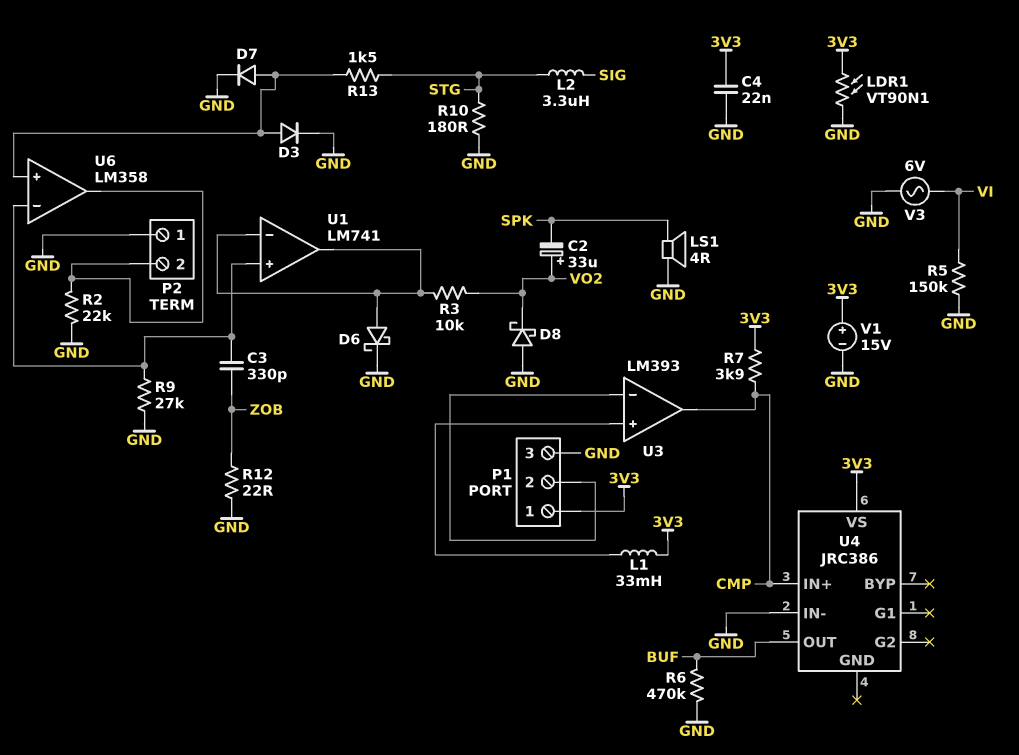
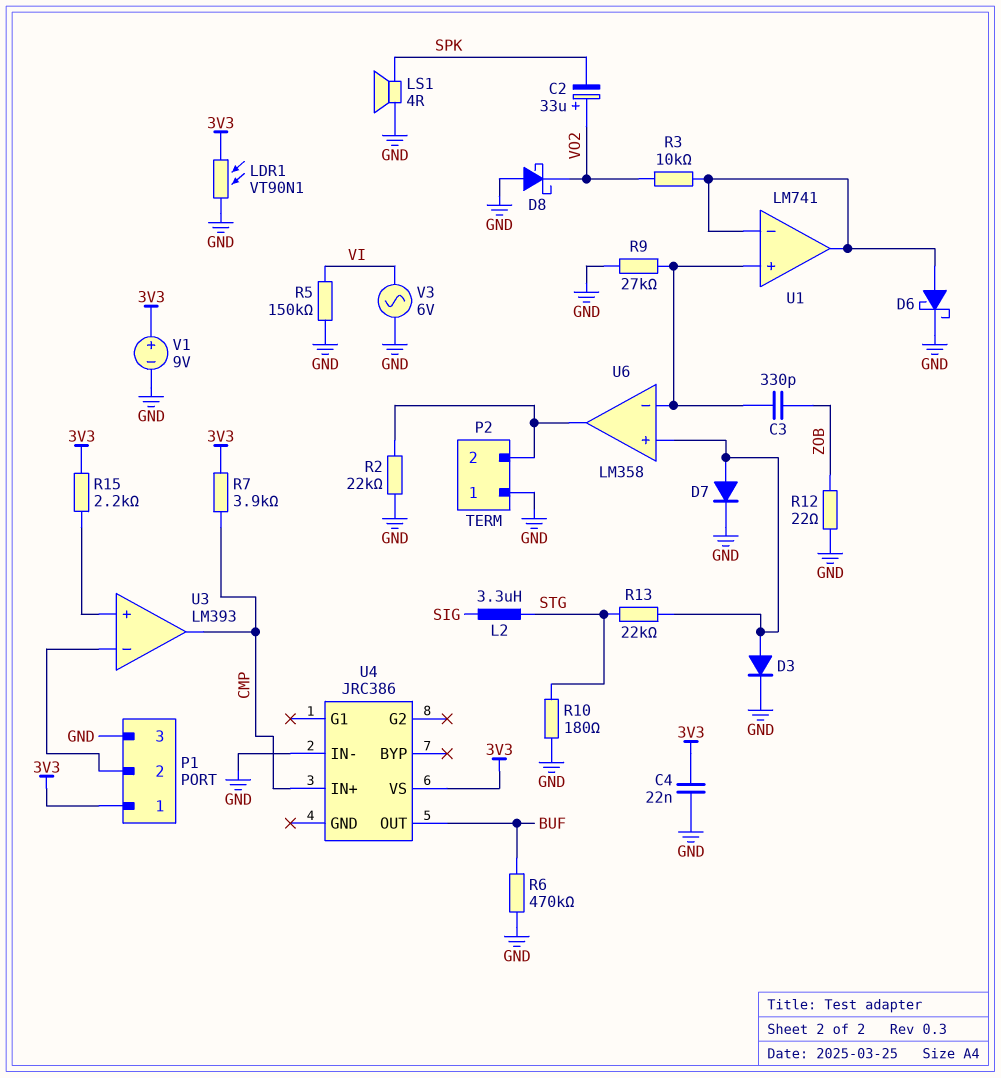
L1: 33mH (3V3, U3/in+) -> none
R13: 1.5k (STG, U6/in+) -> 22k (STG, U6/in+)
R15: none -> 2.2k (3V3, U3/in+)
V1: 15V (plus 3V3, minus GND) -> 9V (plus 3V3, minus GND)

